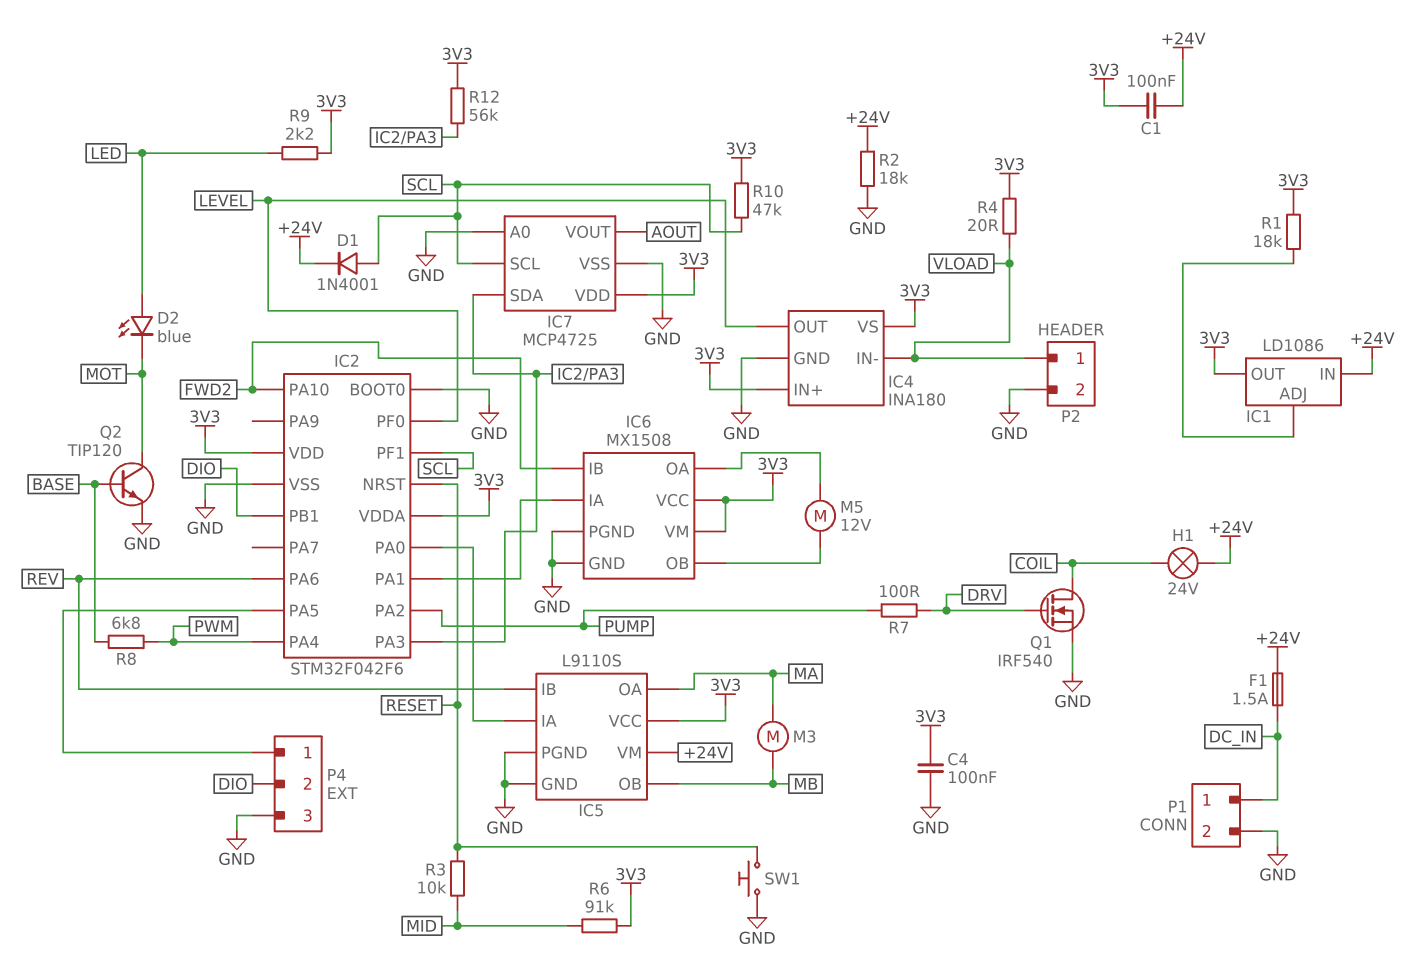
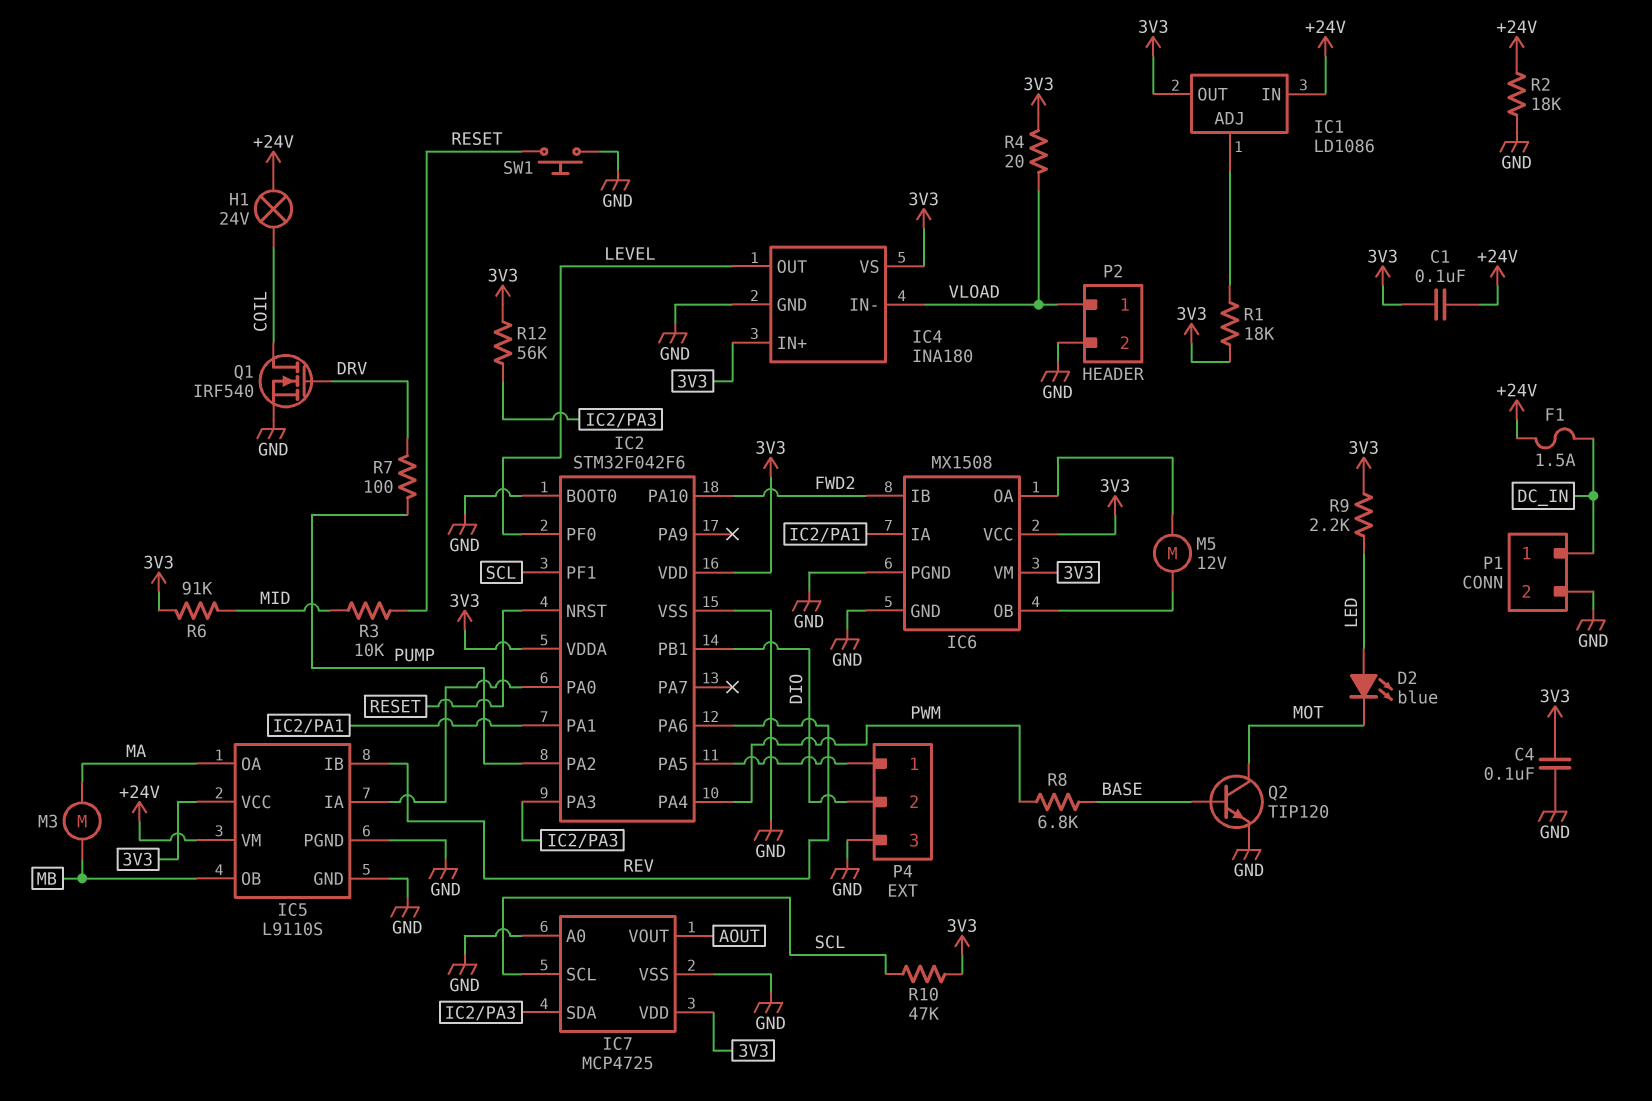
D1: diode 1N4001 (A SCL, K +24V) -> none

